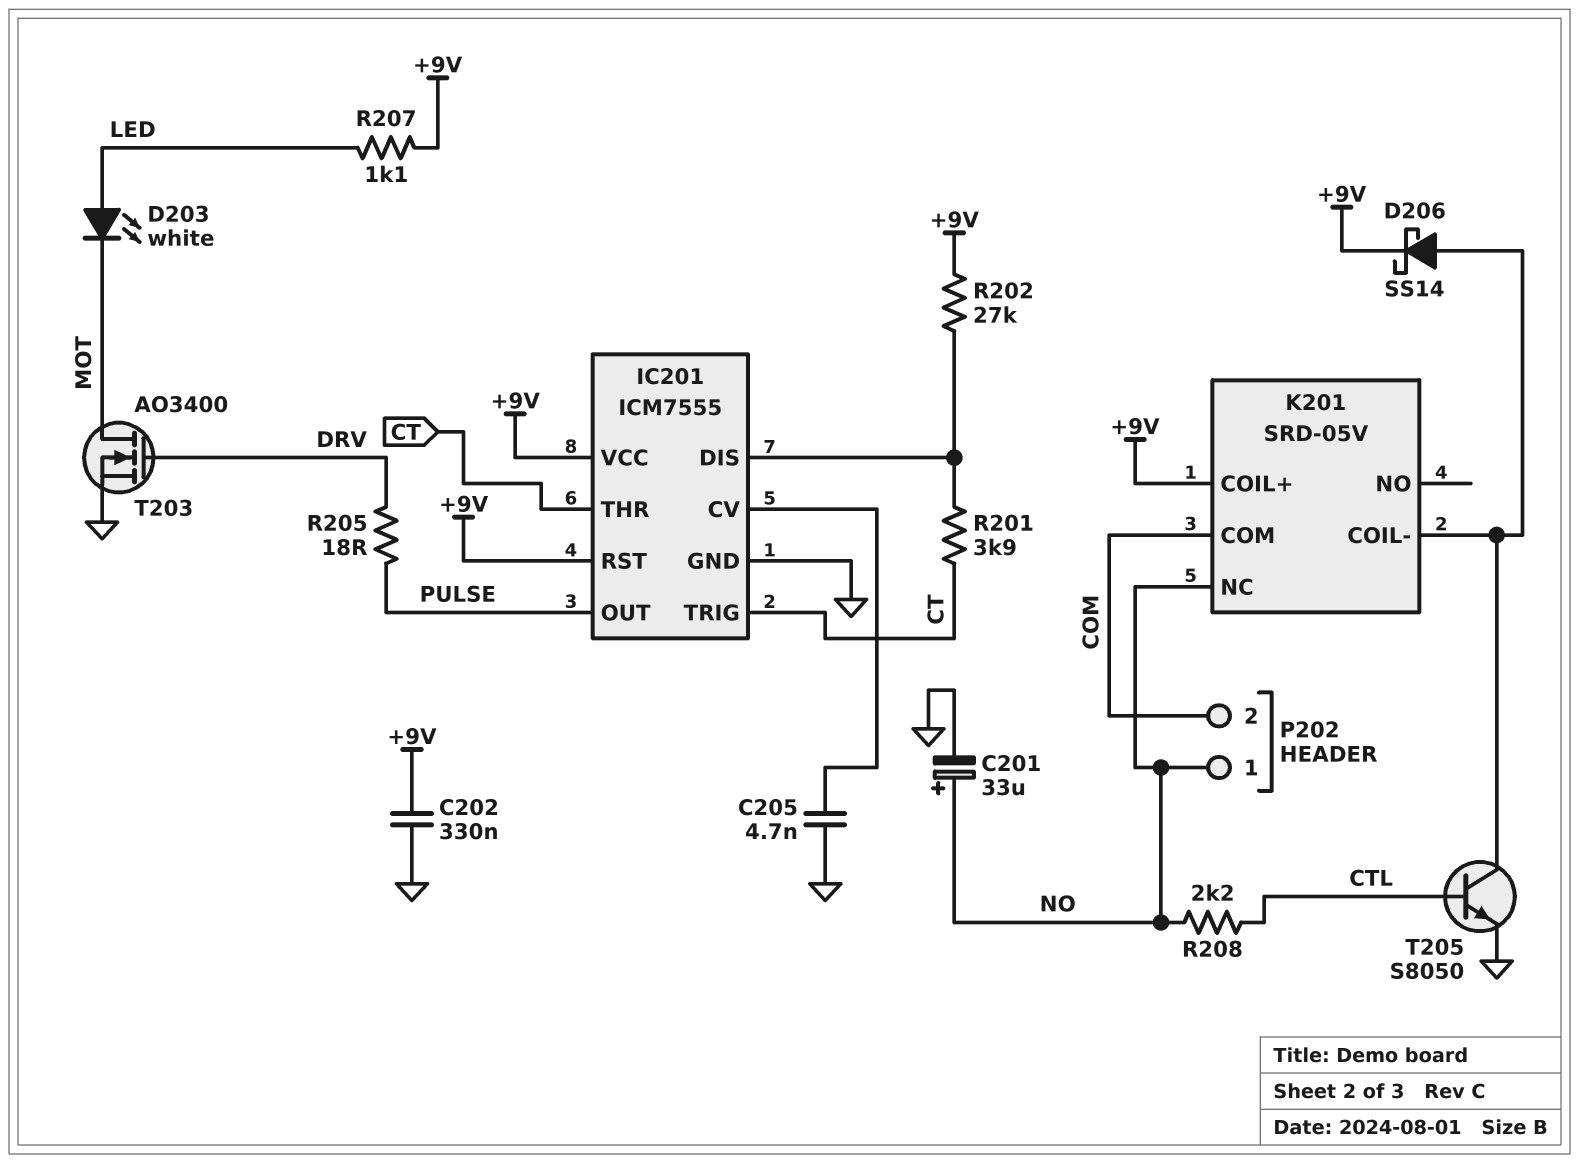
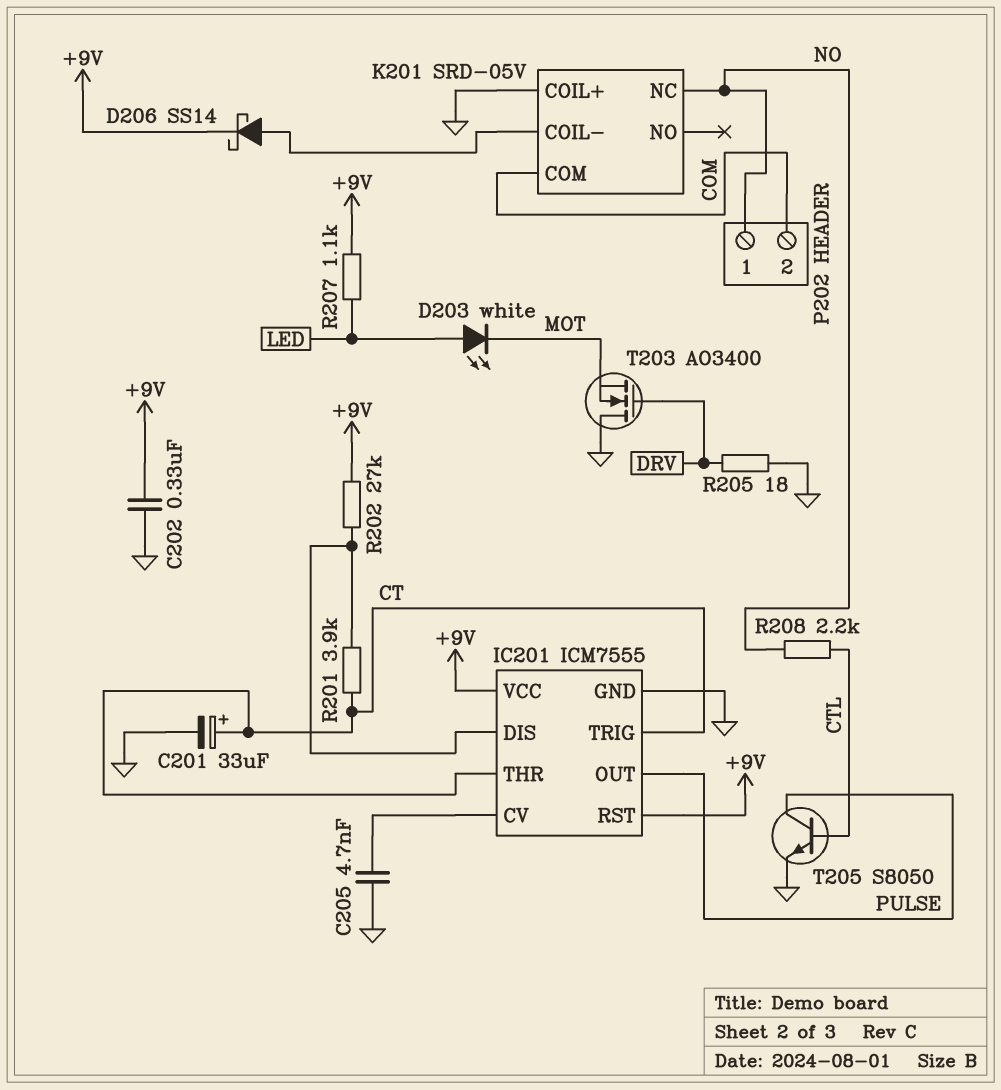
C201: 33uF (plus NO, minus GND) -> 33uF (plus CT, minus GND)
K201 pin COIL+: +9V -> GND
R205: 18 (DRV, PULSE) -> 18 (DRV, GND)
T203: NMOS AO3400 (G DRV, D MOT, S GND) -> NMOS AO3400 (G DRV, D GND, S MOT)
T205: NPN S8050 (B CTL, C K201/COIL-, E GND) -> NPN S8050 (B CTL, C PULSE, E GND)

